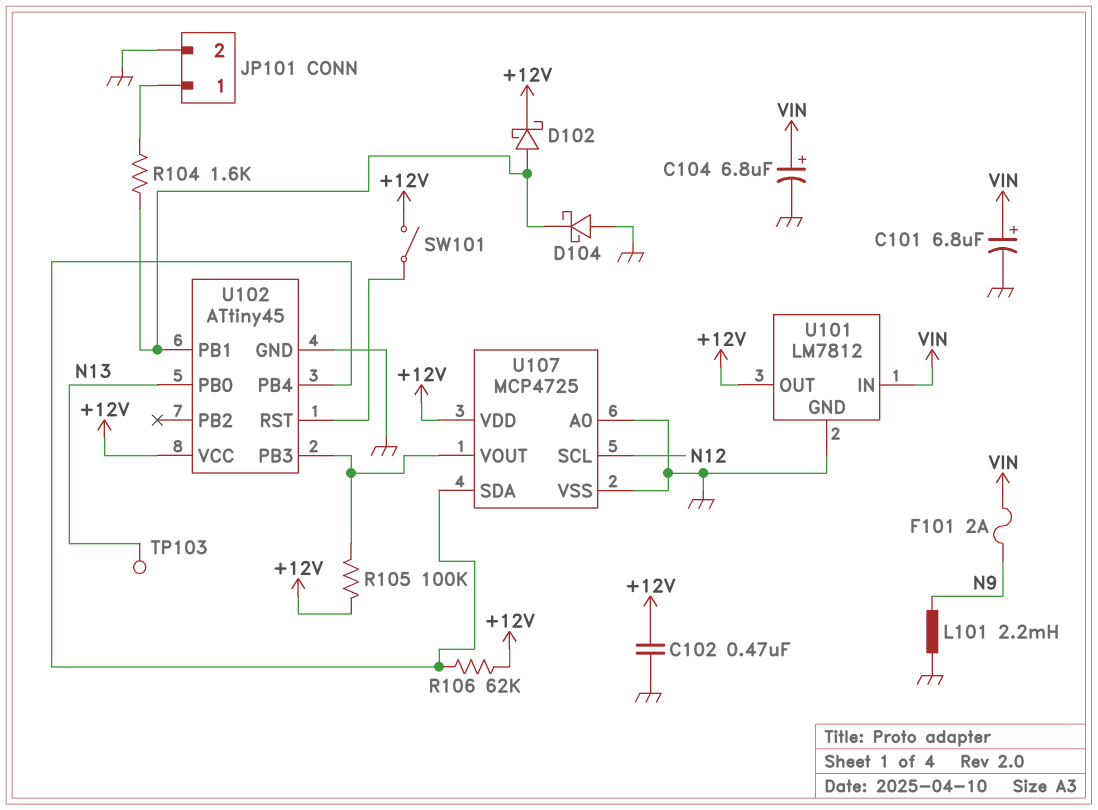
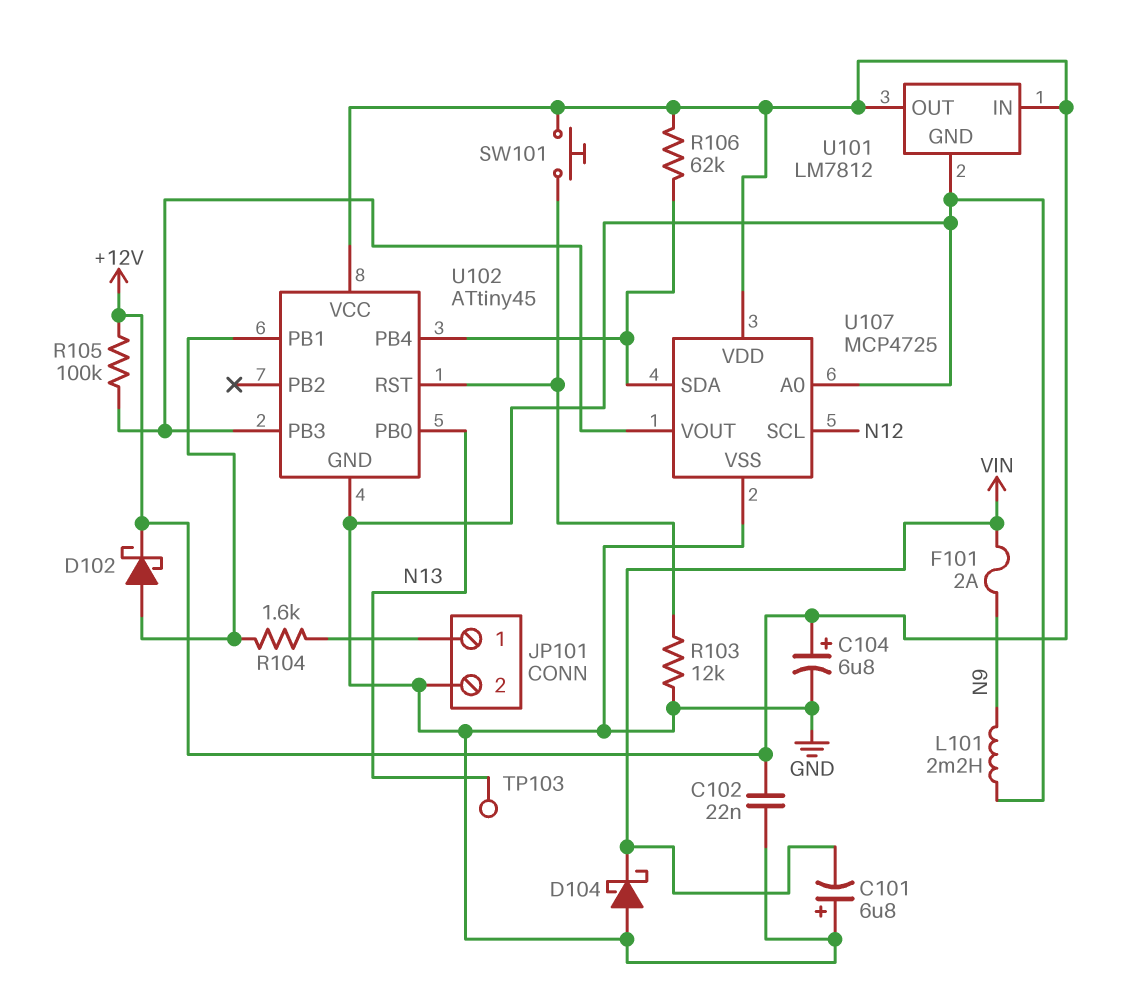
C101: 6.8uF (plus VIN, minus GND) -> 6.8uF (plus GND, minus VIN)
C102: 470nF (+12V, GND) -> 22nF (+12V, GND)
C104: 6.8uF (plus VIN, minus GND) -> 6.8uF (plus +12V, minus GND)
D104: schottky (A GND, K U102/PB1) -> schottky (A GND, K VIN)
R103: none -> 12k (GND, U102/RST)
SW101: switch (+12V, U102/RST) -> button (+12V, U102/RST)
U101 pin IN: VIN -> +12V

